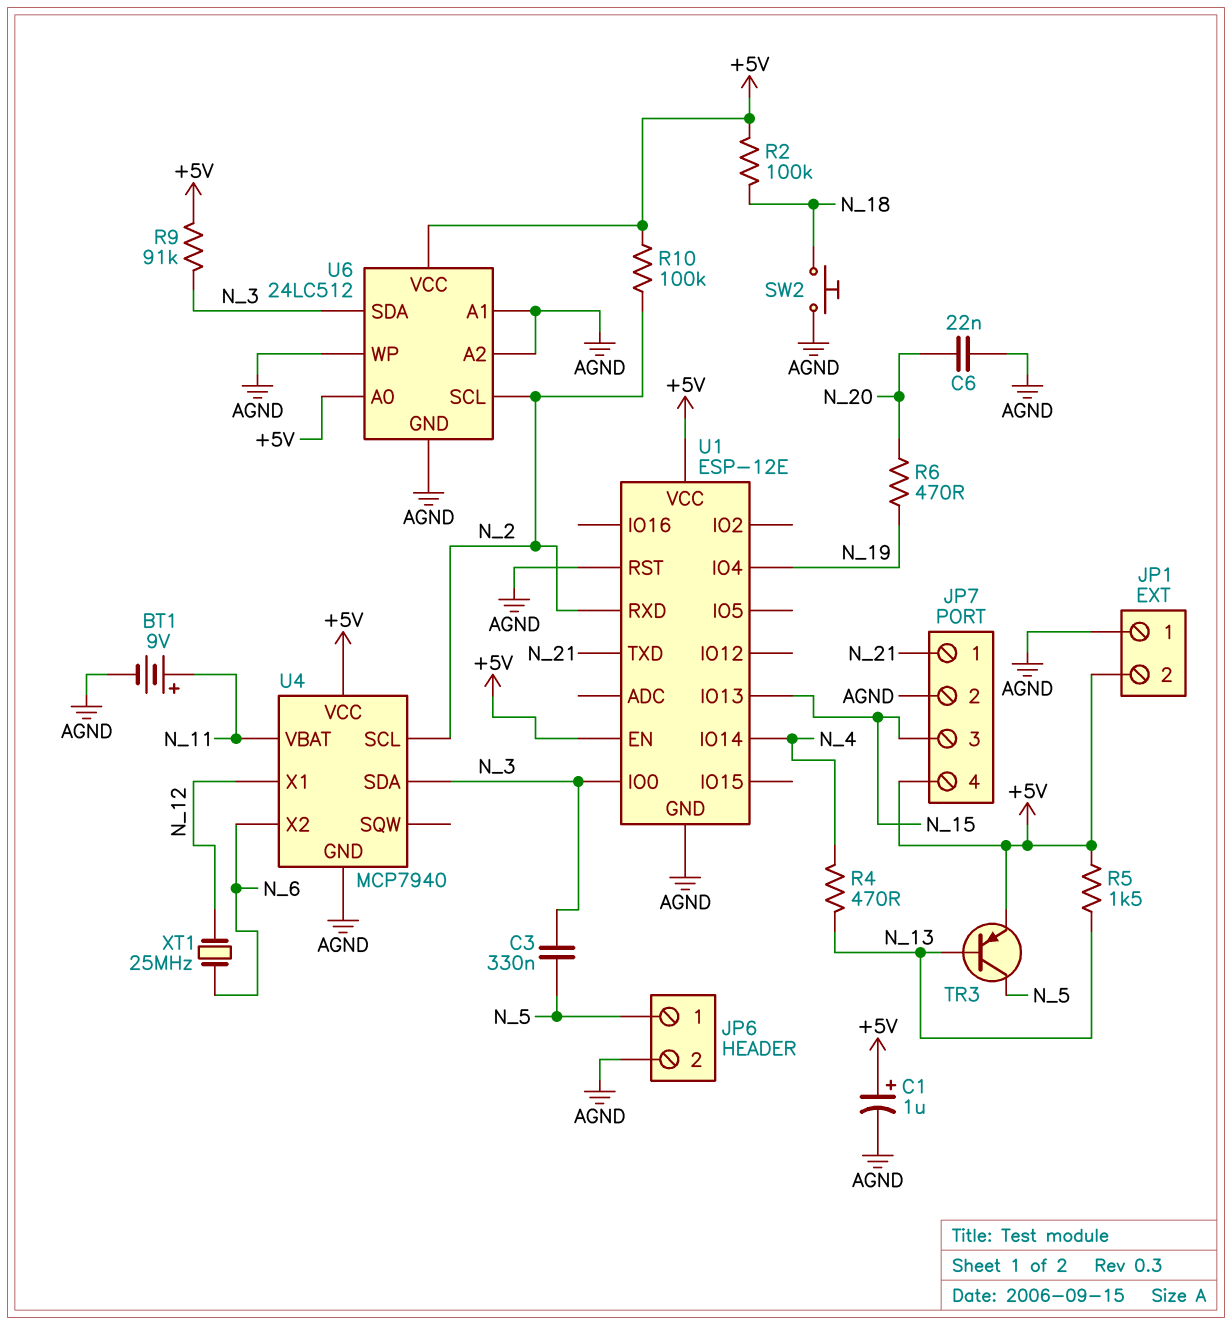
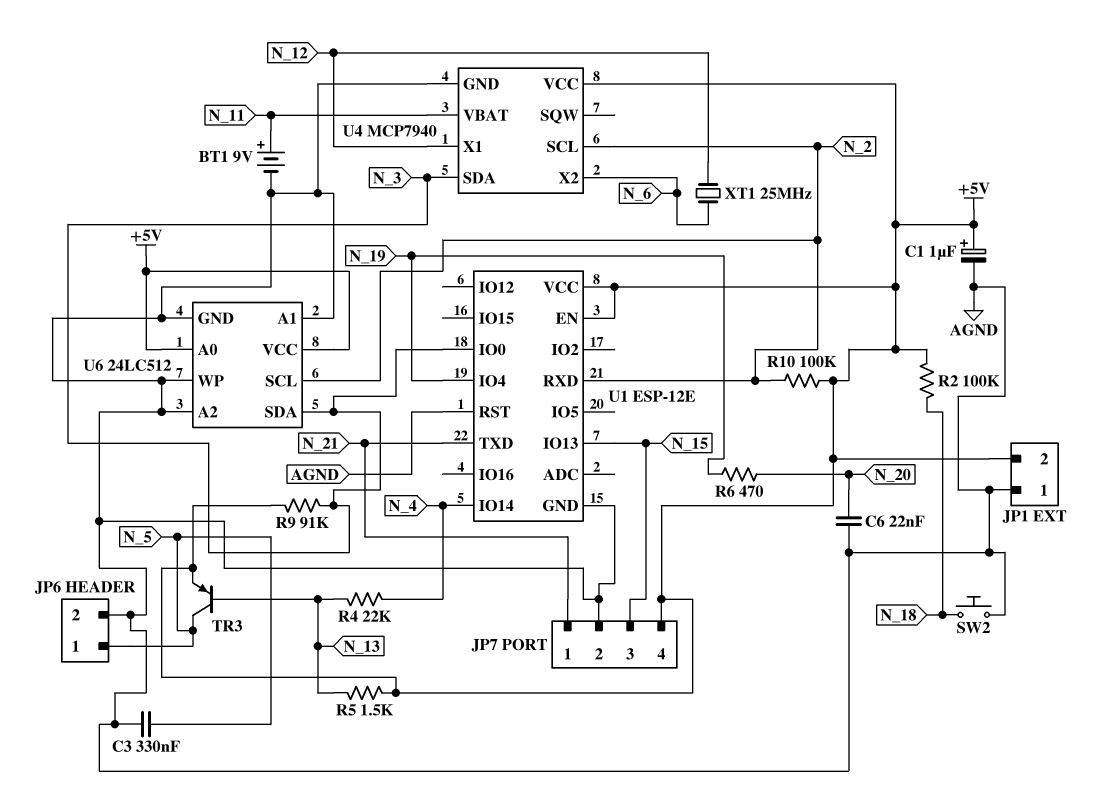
C3: 330nF (N_3, N_5) -> 330nF (AGND, N_5)
R4: 470 (N_4, N_13) -> 22k (N_4, N_13)

